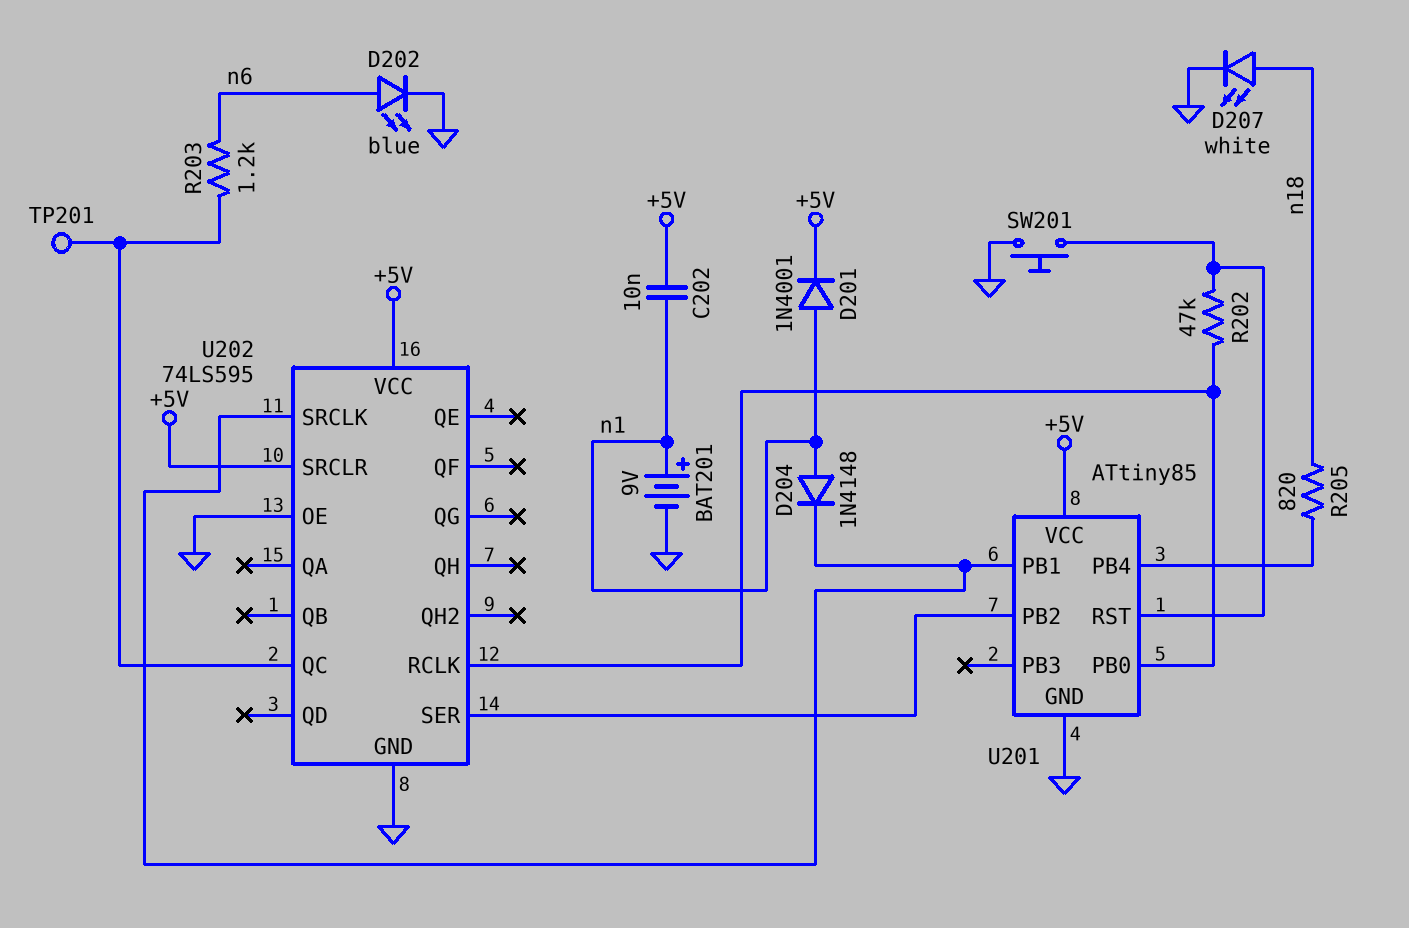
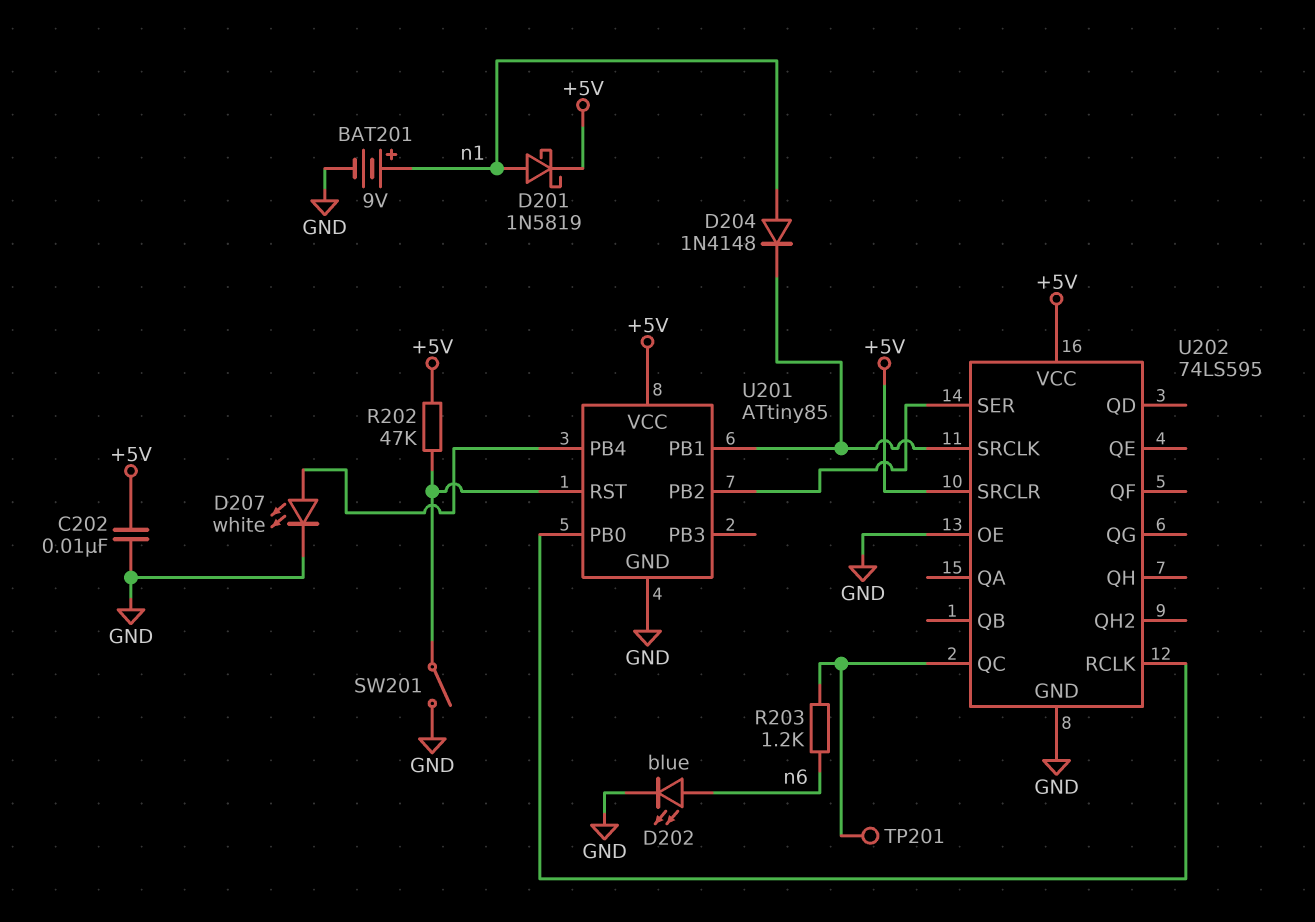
C202: 10nF (+5V, n1) -> 10nF (+5V, GND)
D201: diode 1N4001 (A n1, K +5V) -> schottky 1N5819 (A n1, K +5V)
D207: LED white (A n18, K GND) -> LED white (A U201/PB4, K GND)
R202: 47k (U201/PB0, U201/RST) -> 47k (+5V, U201/RST)
R205: 820 (U201/PB4, n18) -> none
SW201: button (GND, U201/RST) -> switch (GND, U201/RST)

